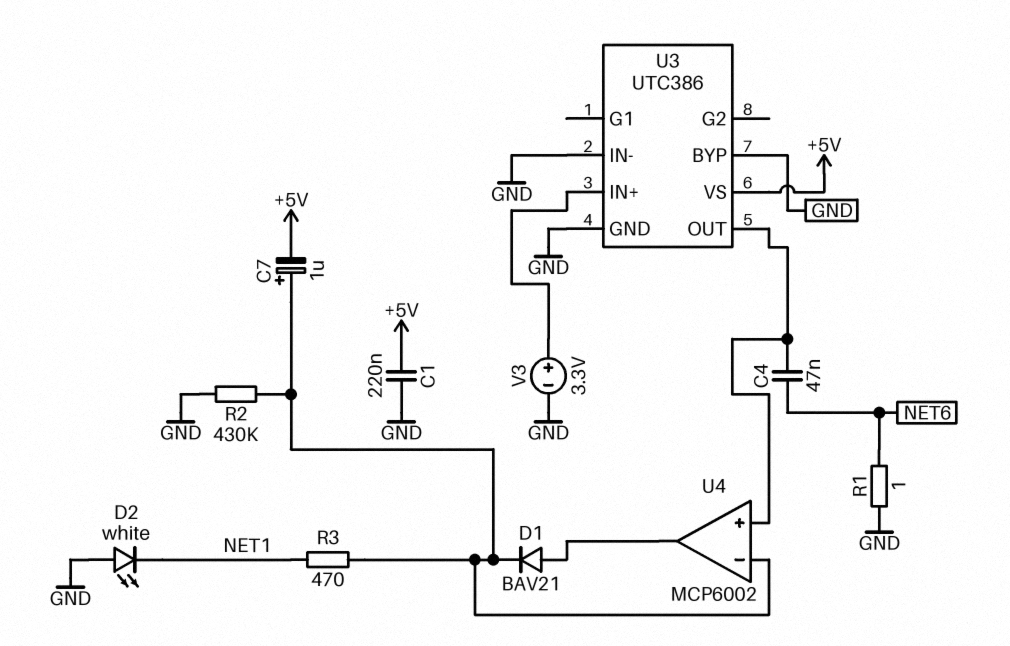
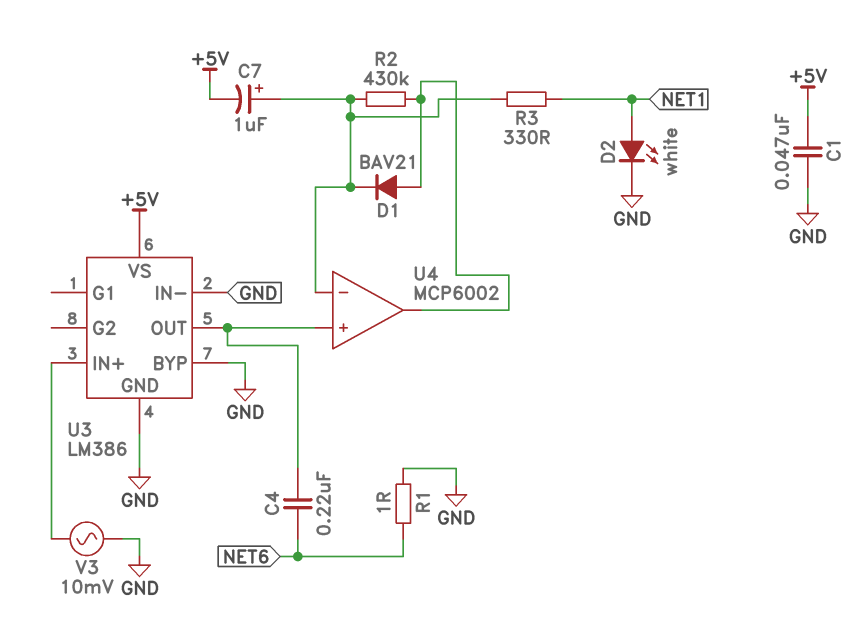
C1: 220nF (+5V, GND) -> 47nF (+5V, GND)
C4: 47nF (NET6, U3/OUT) -> 220nF (NET6, U3/OUT)
D2: LED white (A GND, K NET1) -> LED white (A NET1, K GND)
R2: 430k (GND, U4/in-) -> 430k (U4/in-, U4/out)
R3: 470 (NET1, U4/in-) -> 330 (NET1, U4/in-)
U3: UTC386 -> LM386
V3: 3.3V (plus U3/IN+, minus GND) -> AC 10mV (GND, U3/IN+)

